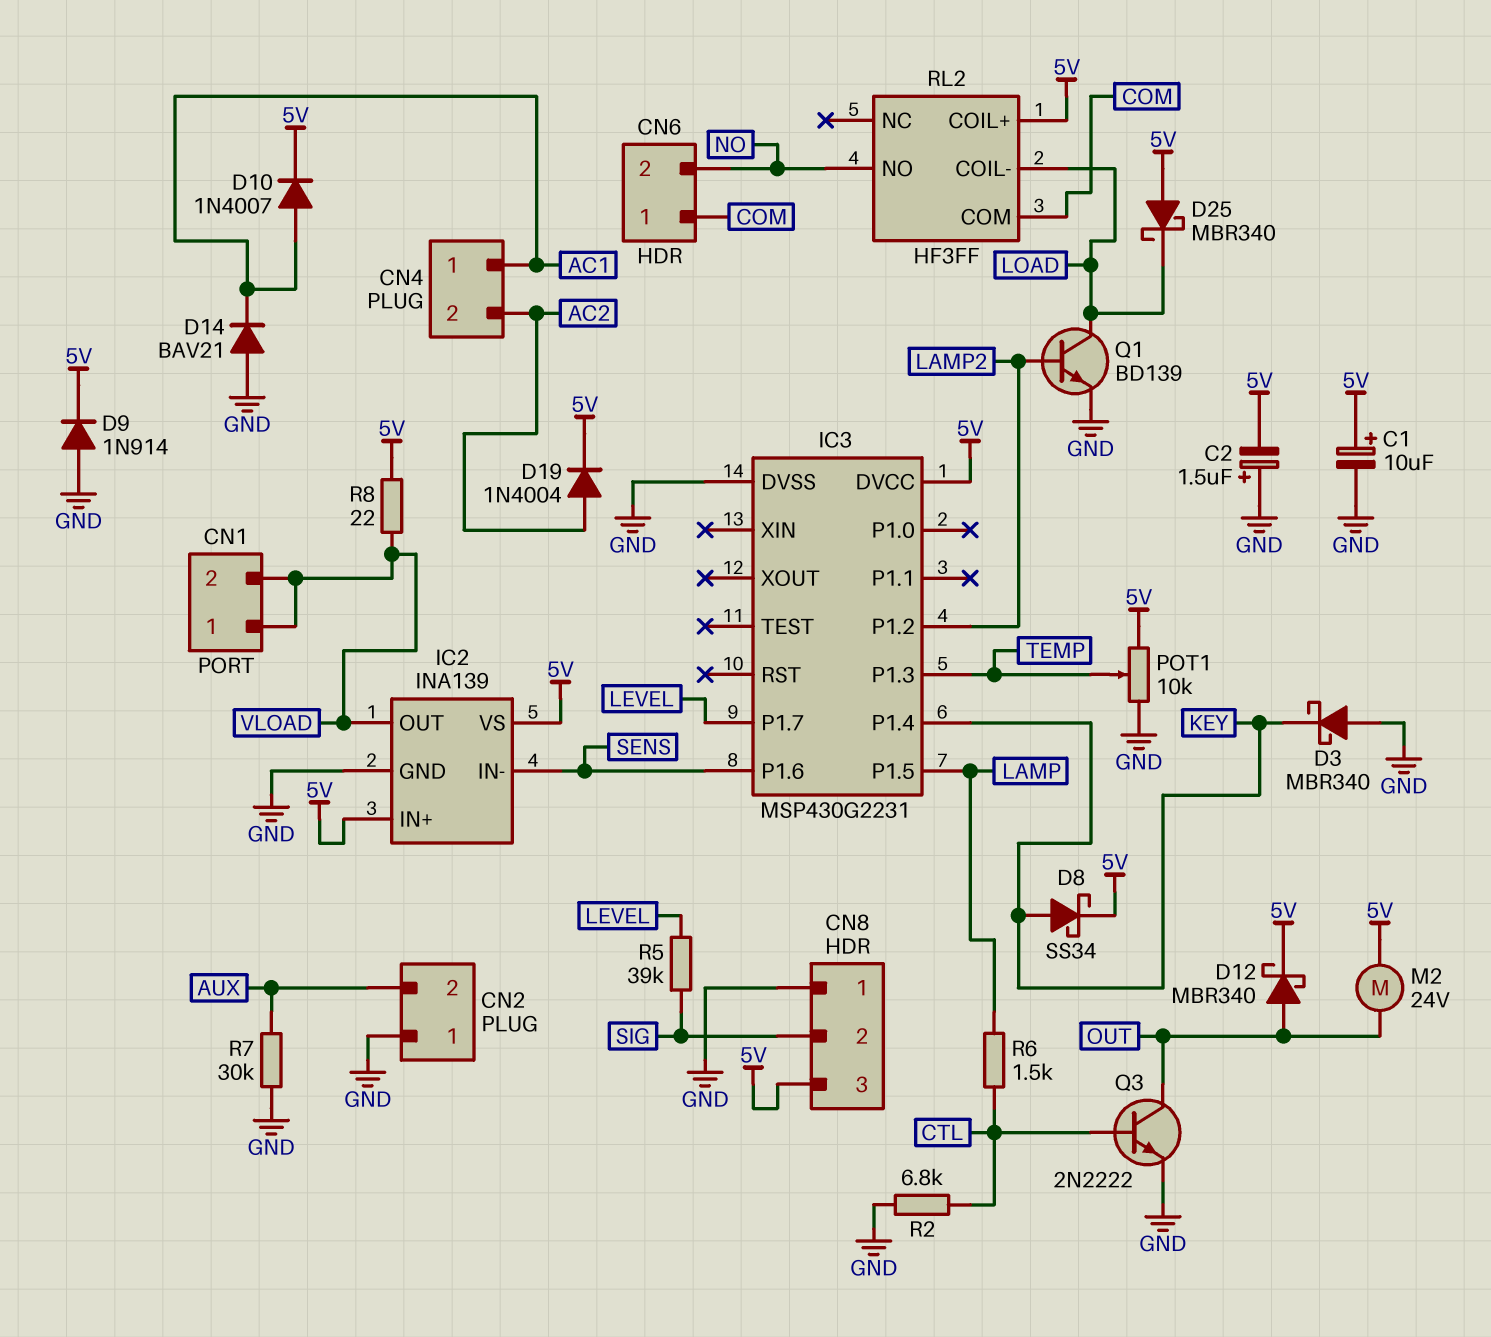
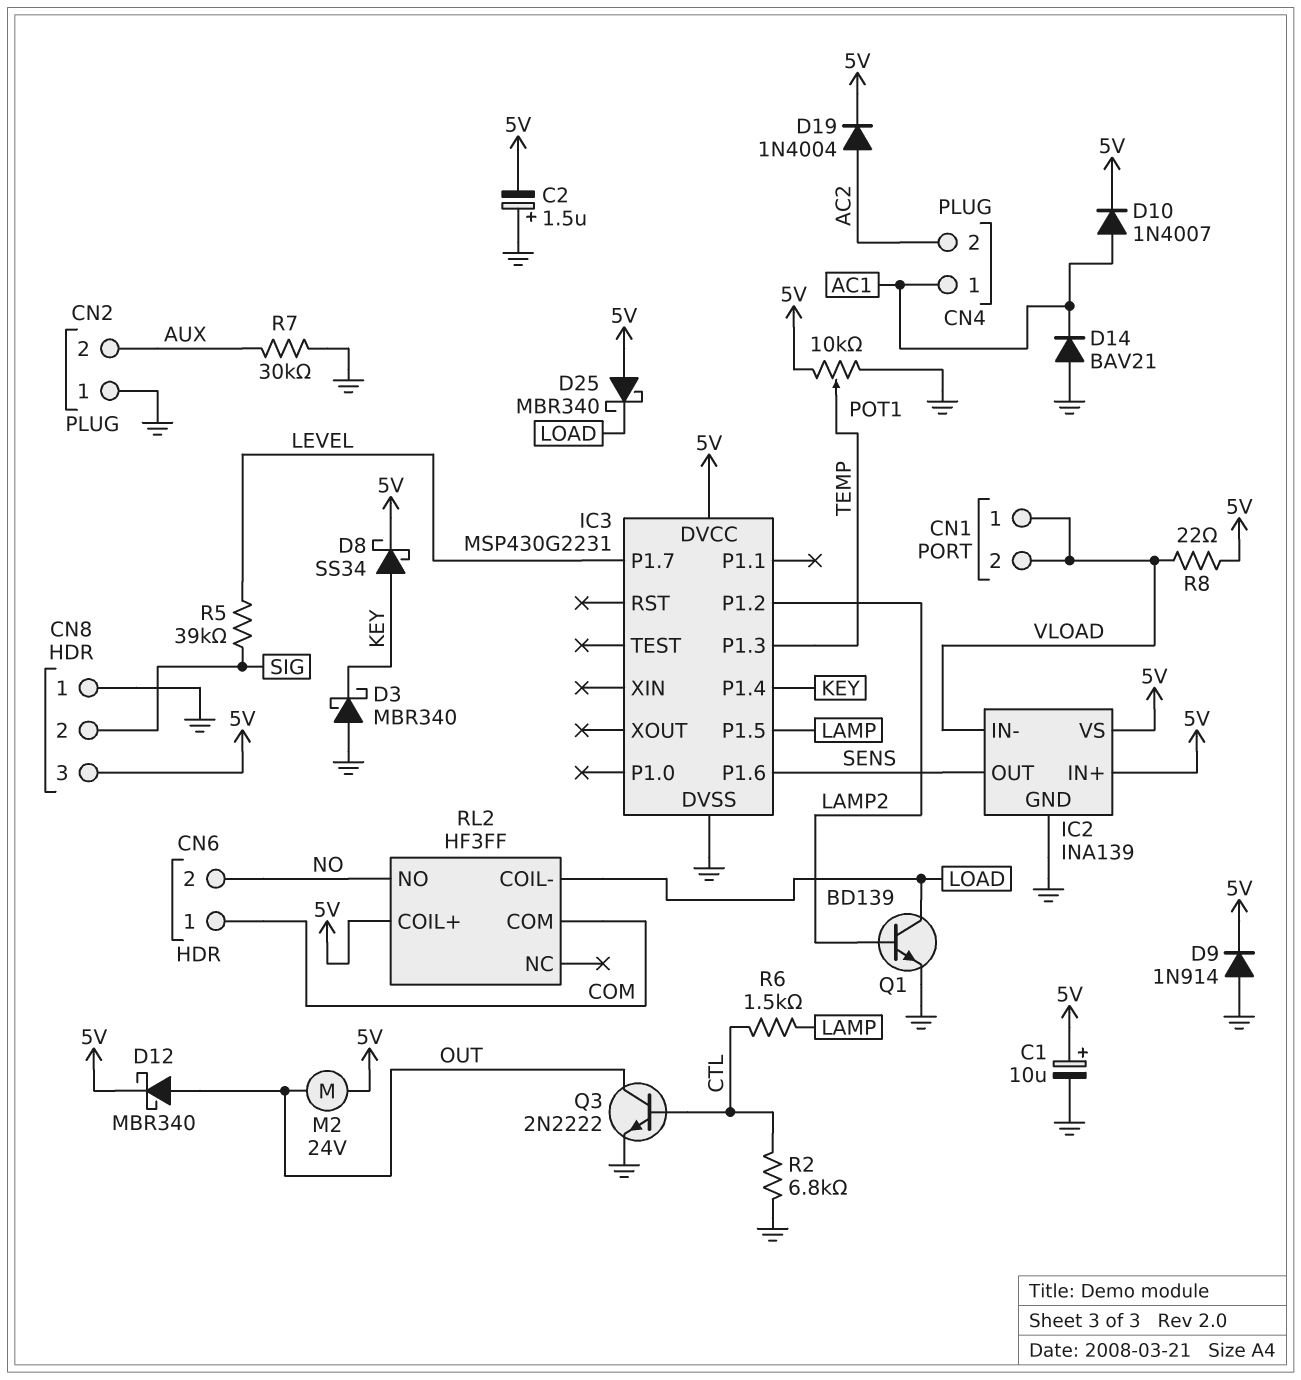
IC2 pin IN-: SENS -> VLOAD
IC2 pin OUT: VLOAD -> SENS

